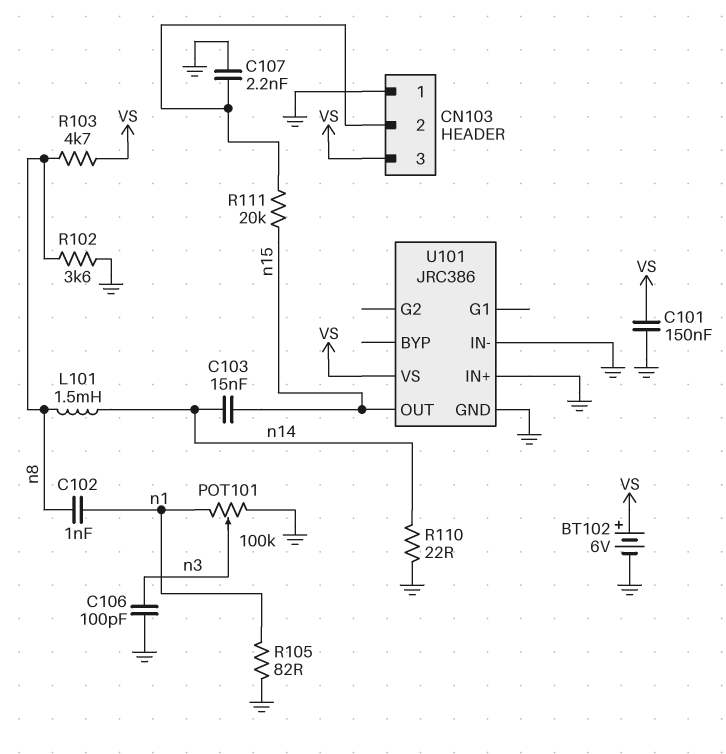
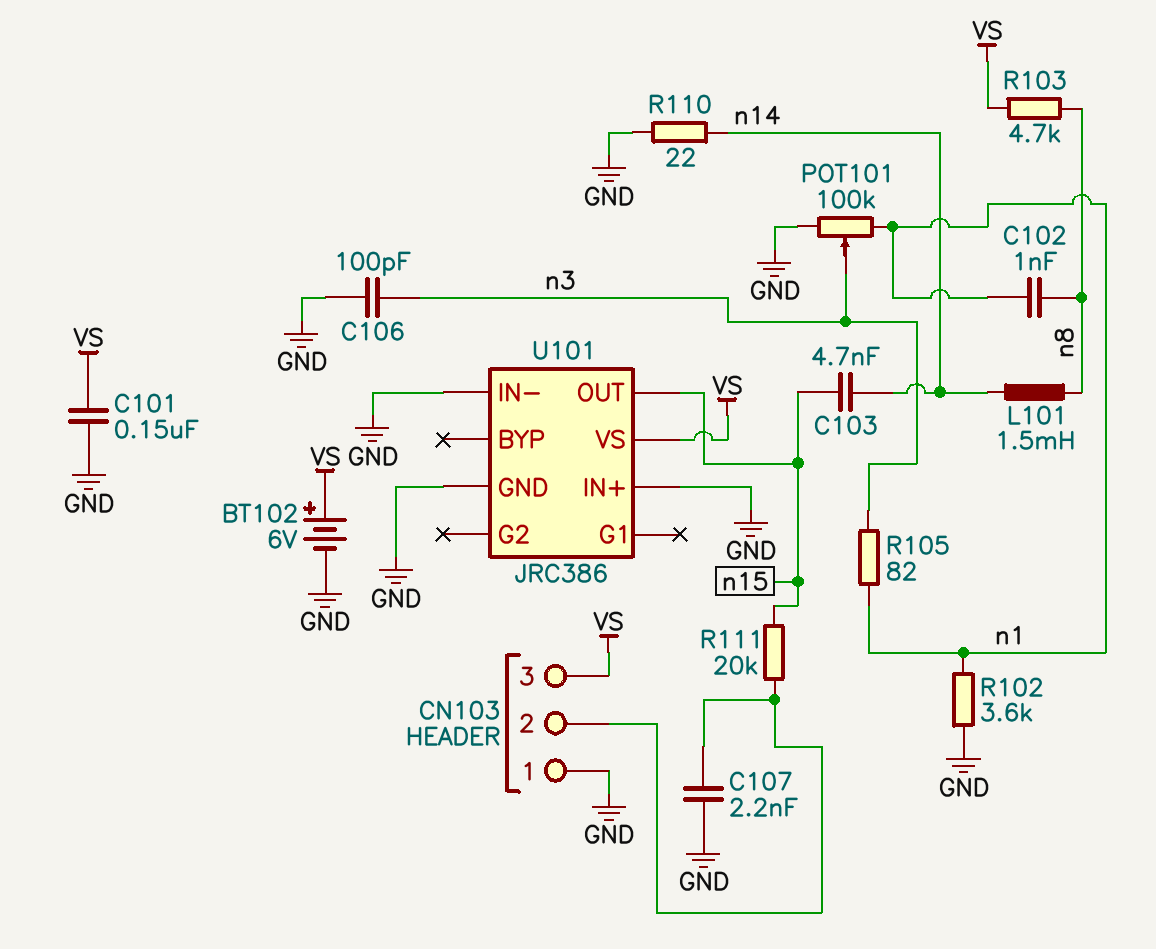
C103: 15nF (n14, n15) -> 4.7nF (n14, n15)
R102: 3.6k (GND, n8) -> 3.6k (GND, n1)
R105: 82 (GND, n1) -> 82 (n1, n3)

